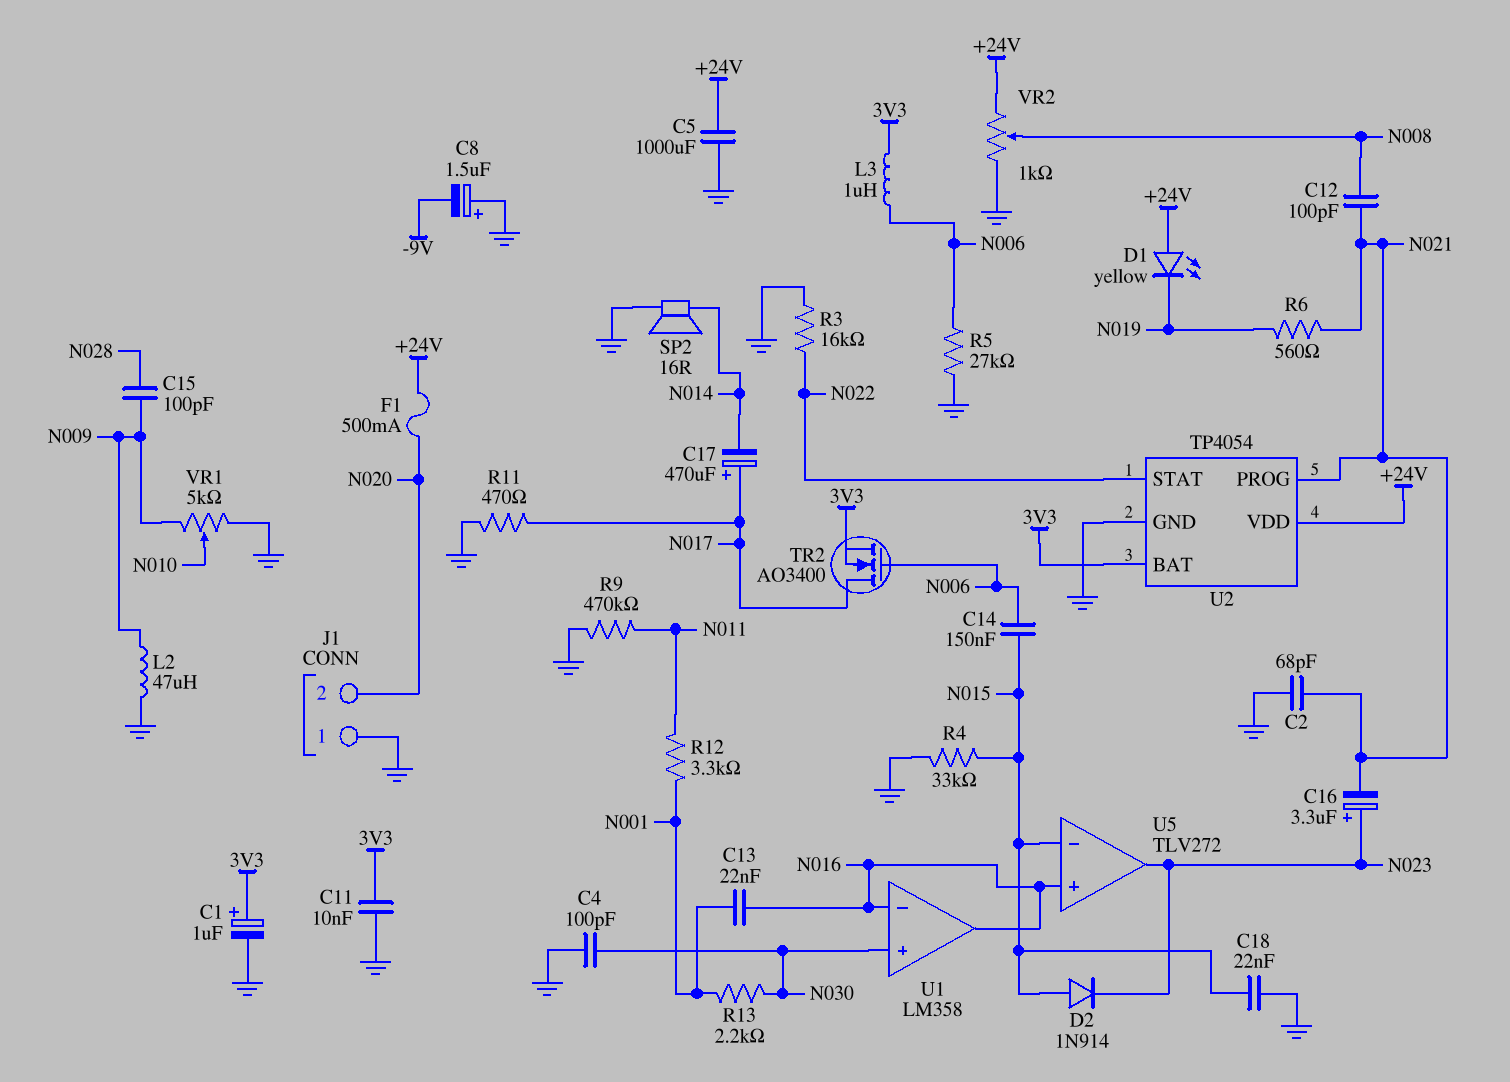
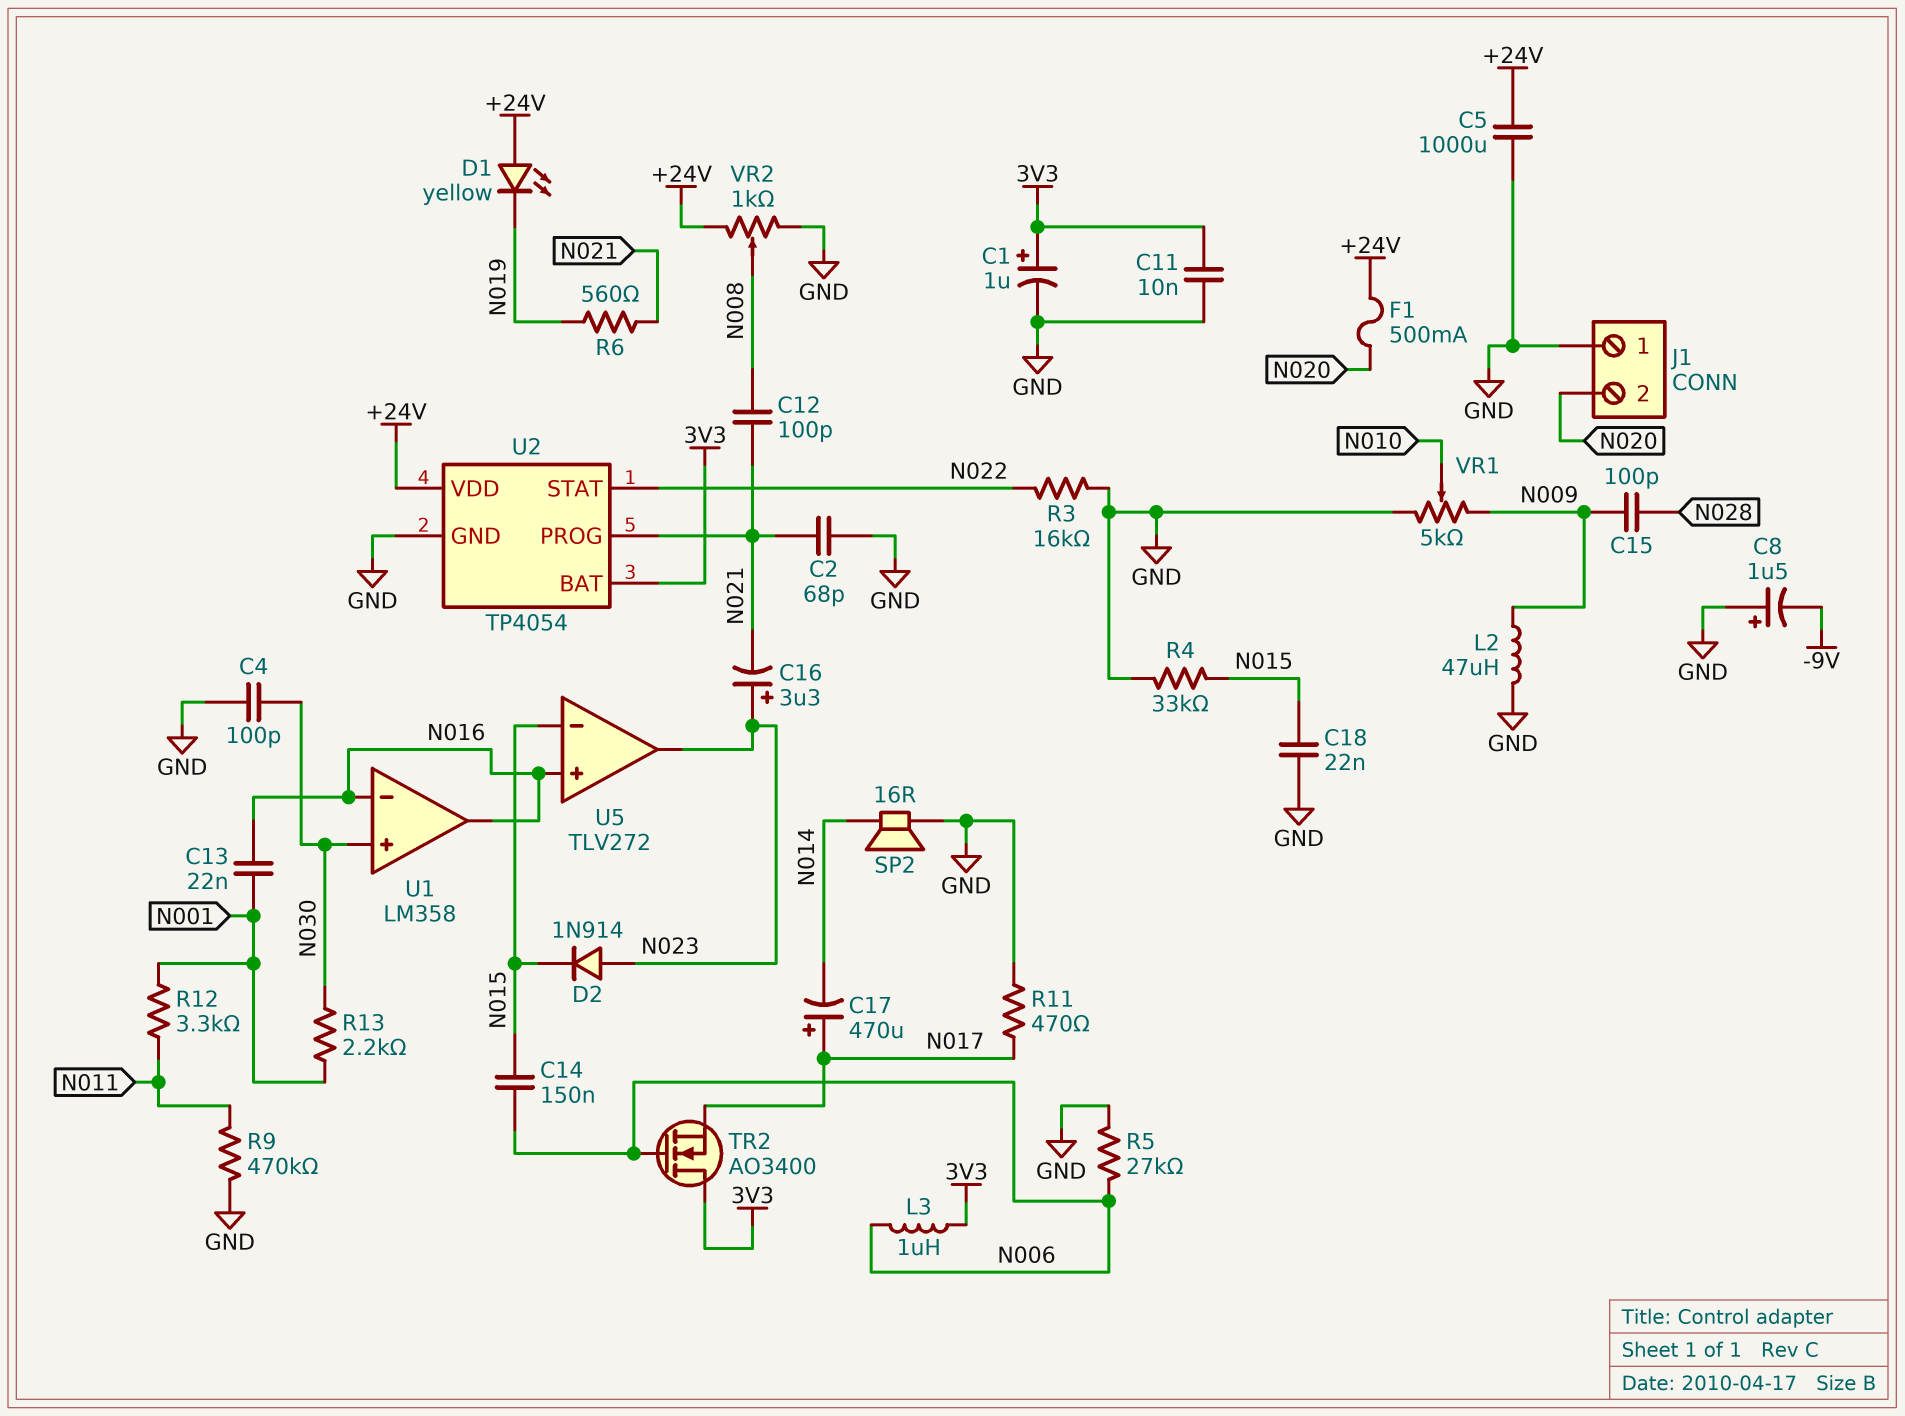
D2: diode 1N914 (A N015, K N023) -> diode 1N914 (A N023, K N015)
TR2: NMOS AO3400 (G N006, D N017, S 3V3) -> NMOS AO3400 (G N006, D 3V3, S N017)

